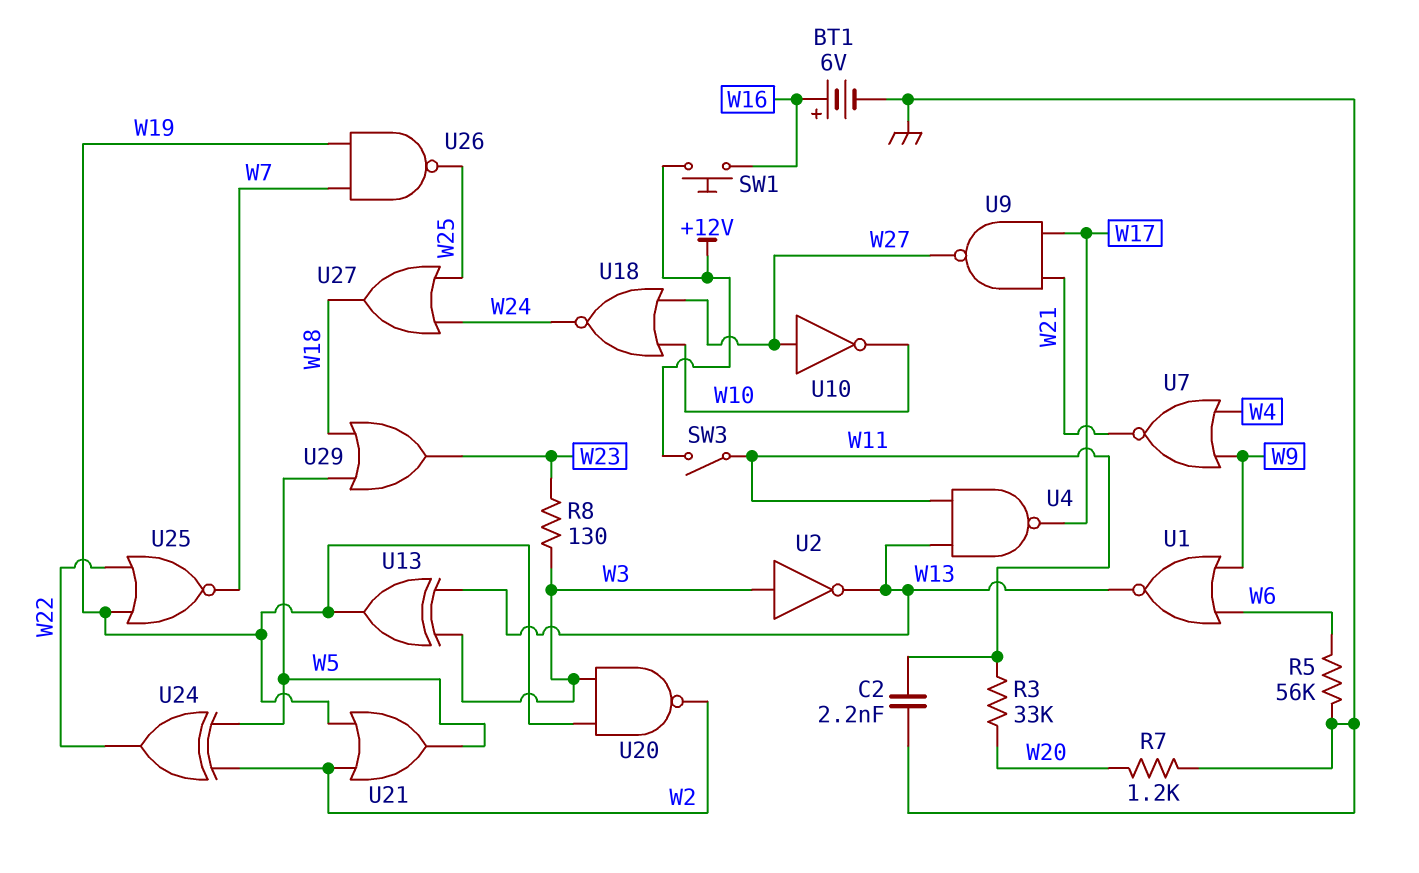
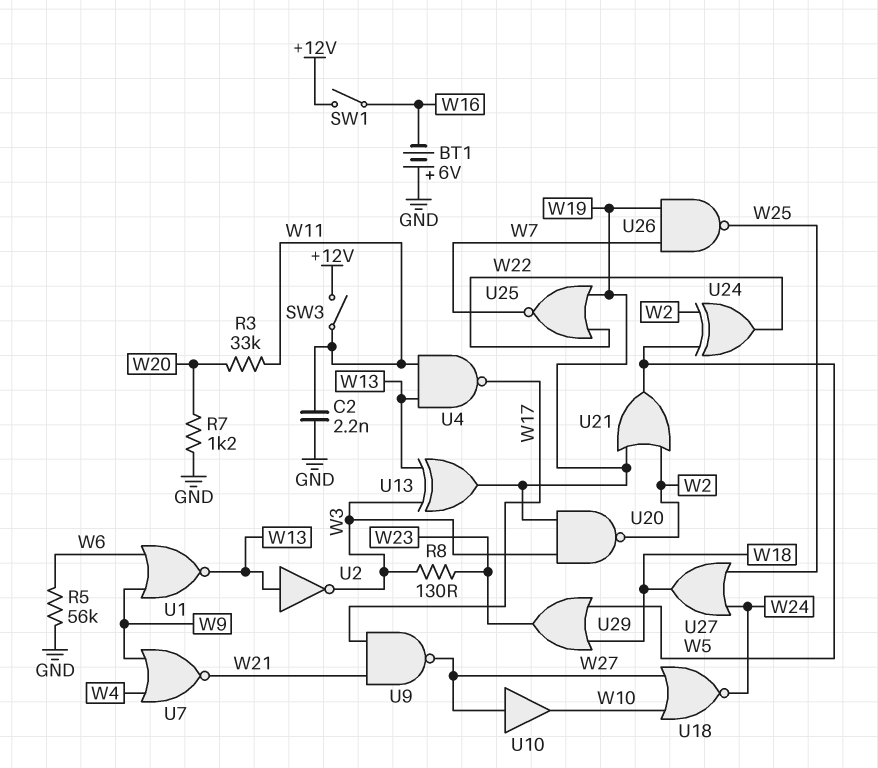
BT1: 6V (plus W16, minus GND) -> 6V (plus GND, minus W16)
SW1: button (+12V, W16) -> switch (+12V, W16)
U2: NOT (in W3, out W13) -> NOT (in W13, out W3)
U10: NOT (in W27, out W10) -> buffer (in W27, out W10)

